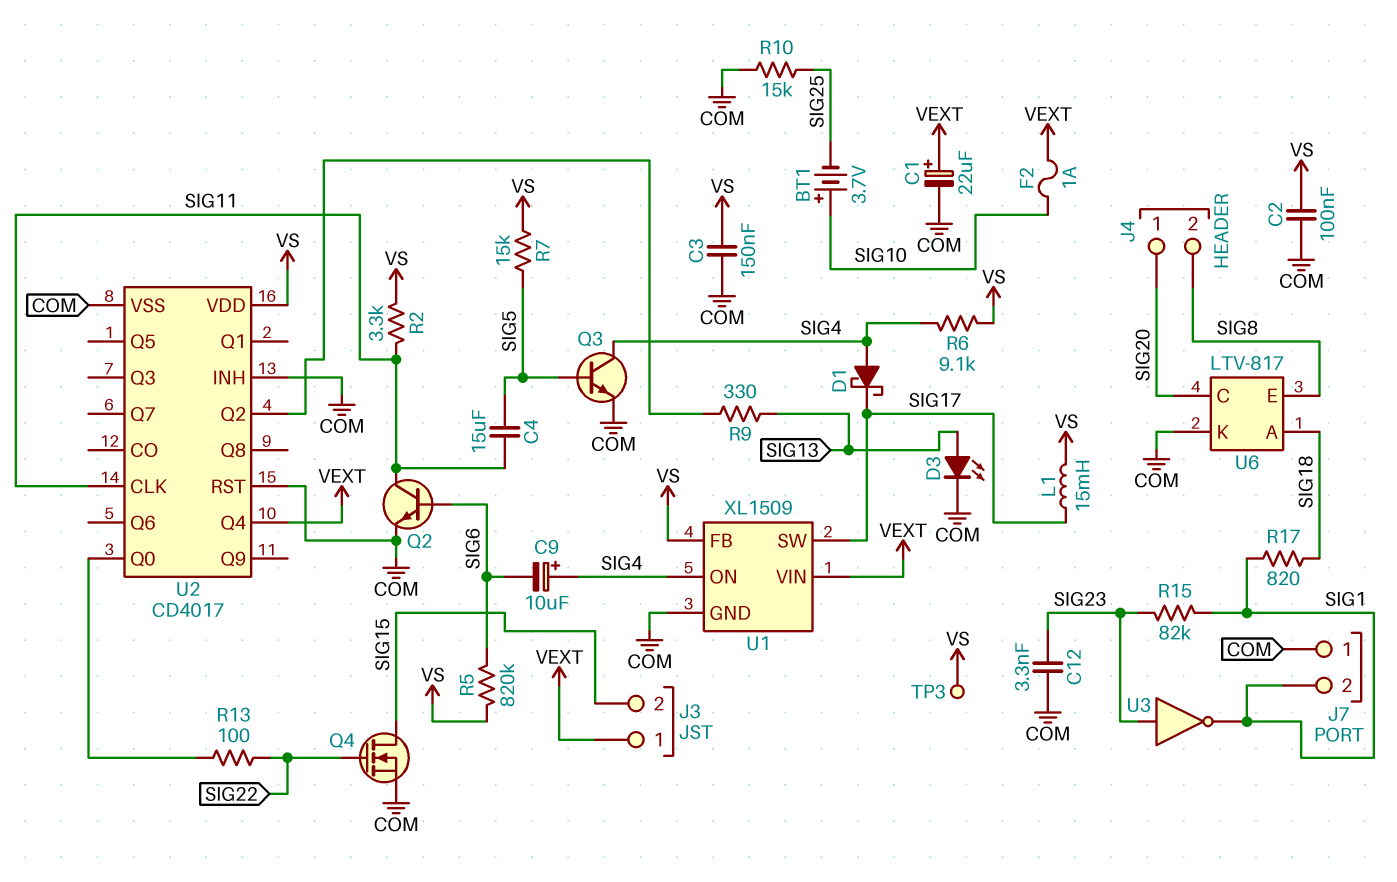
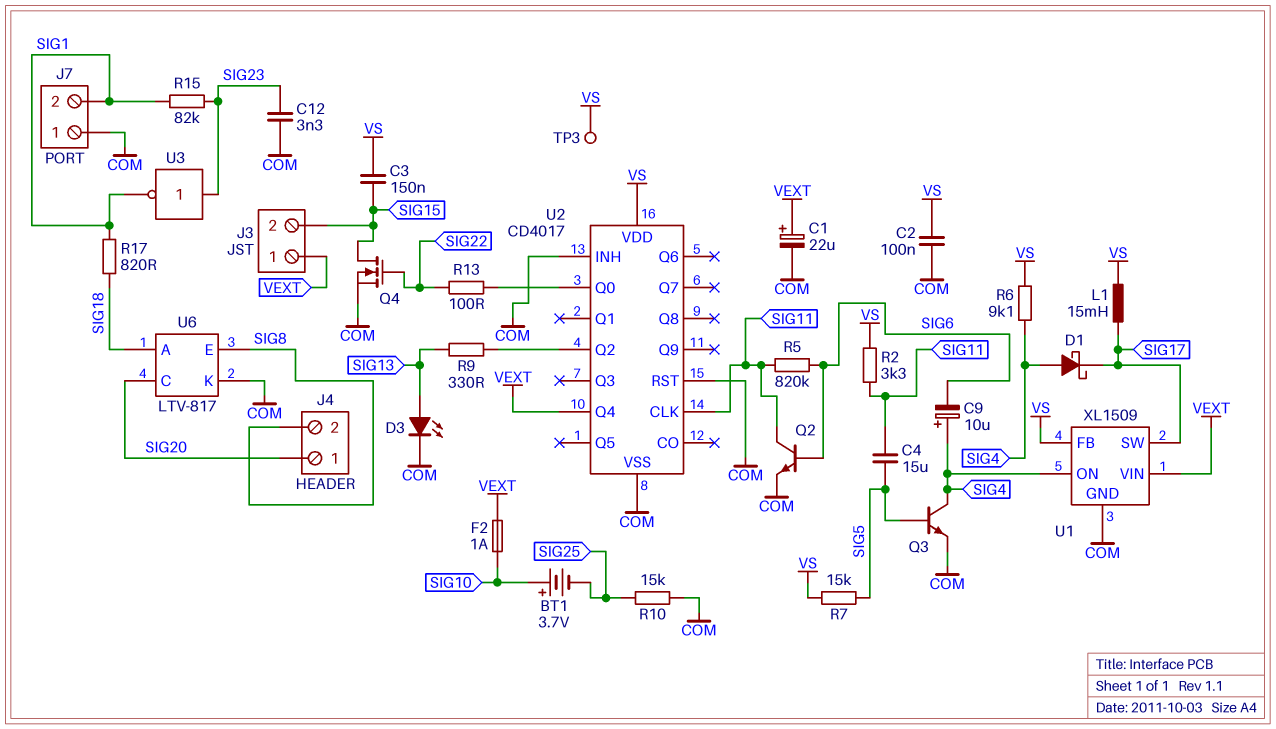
C3: 150nF (COM, VS) -> 150nF (SIG15, VS)
R5: 820k (SIG6, VS) -> 820k (SIG6, SIG11)

